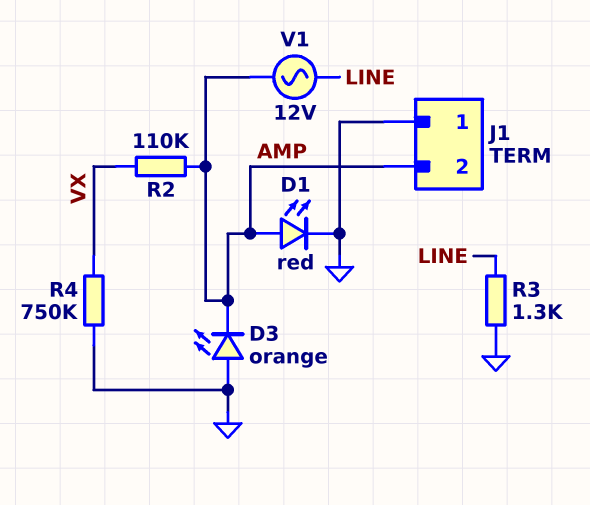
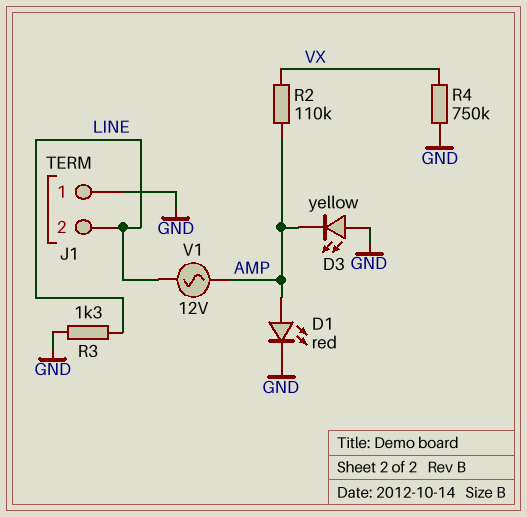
D3: LED orange (A GND, K AMP) -> LED yellow (A GND, K AMP)
J1 pin 2: AMP -> LINE

